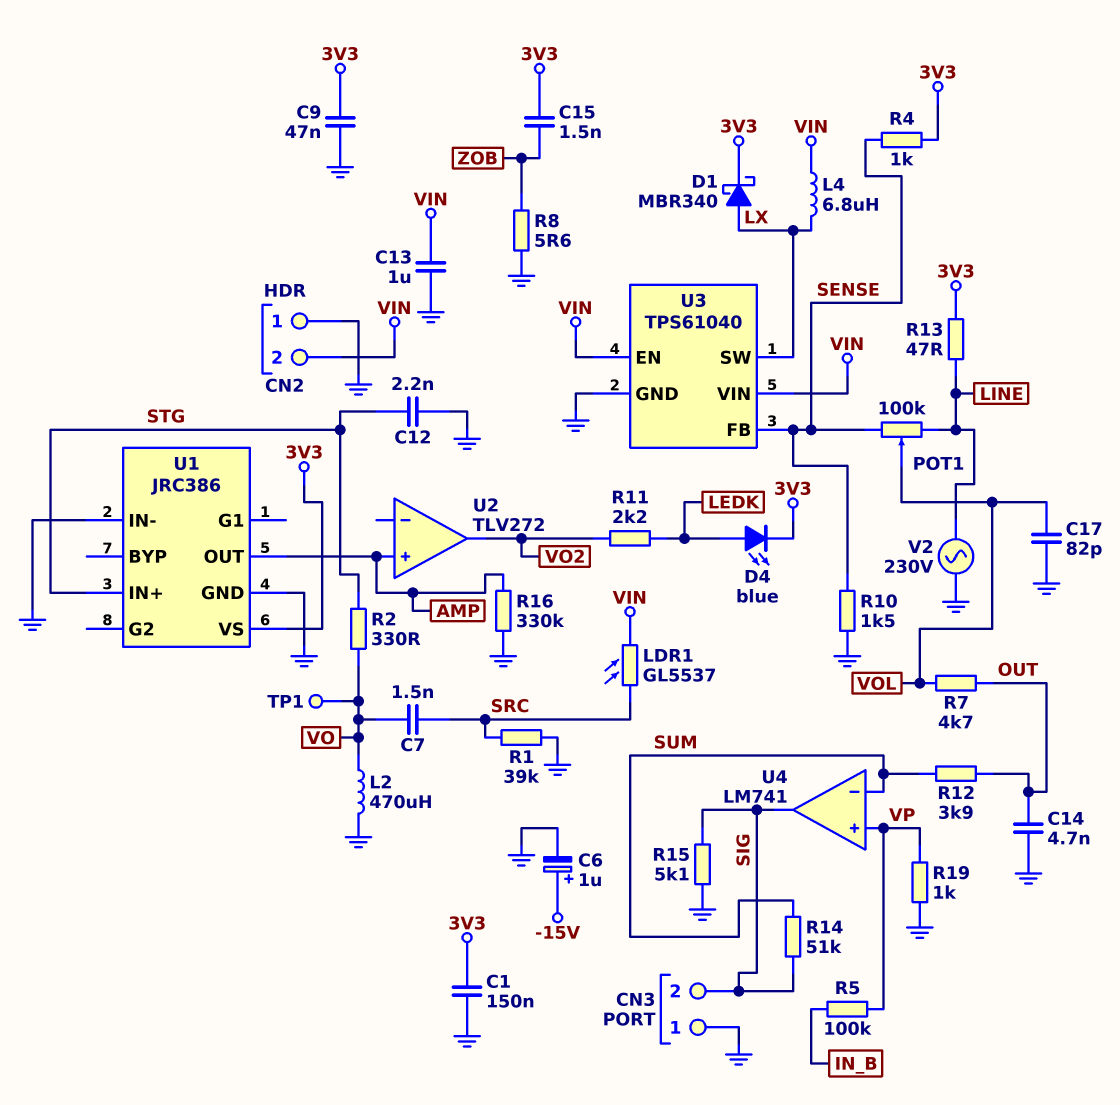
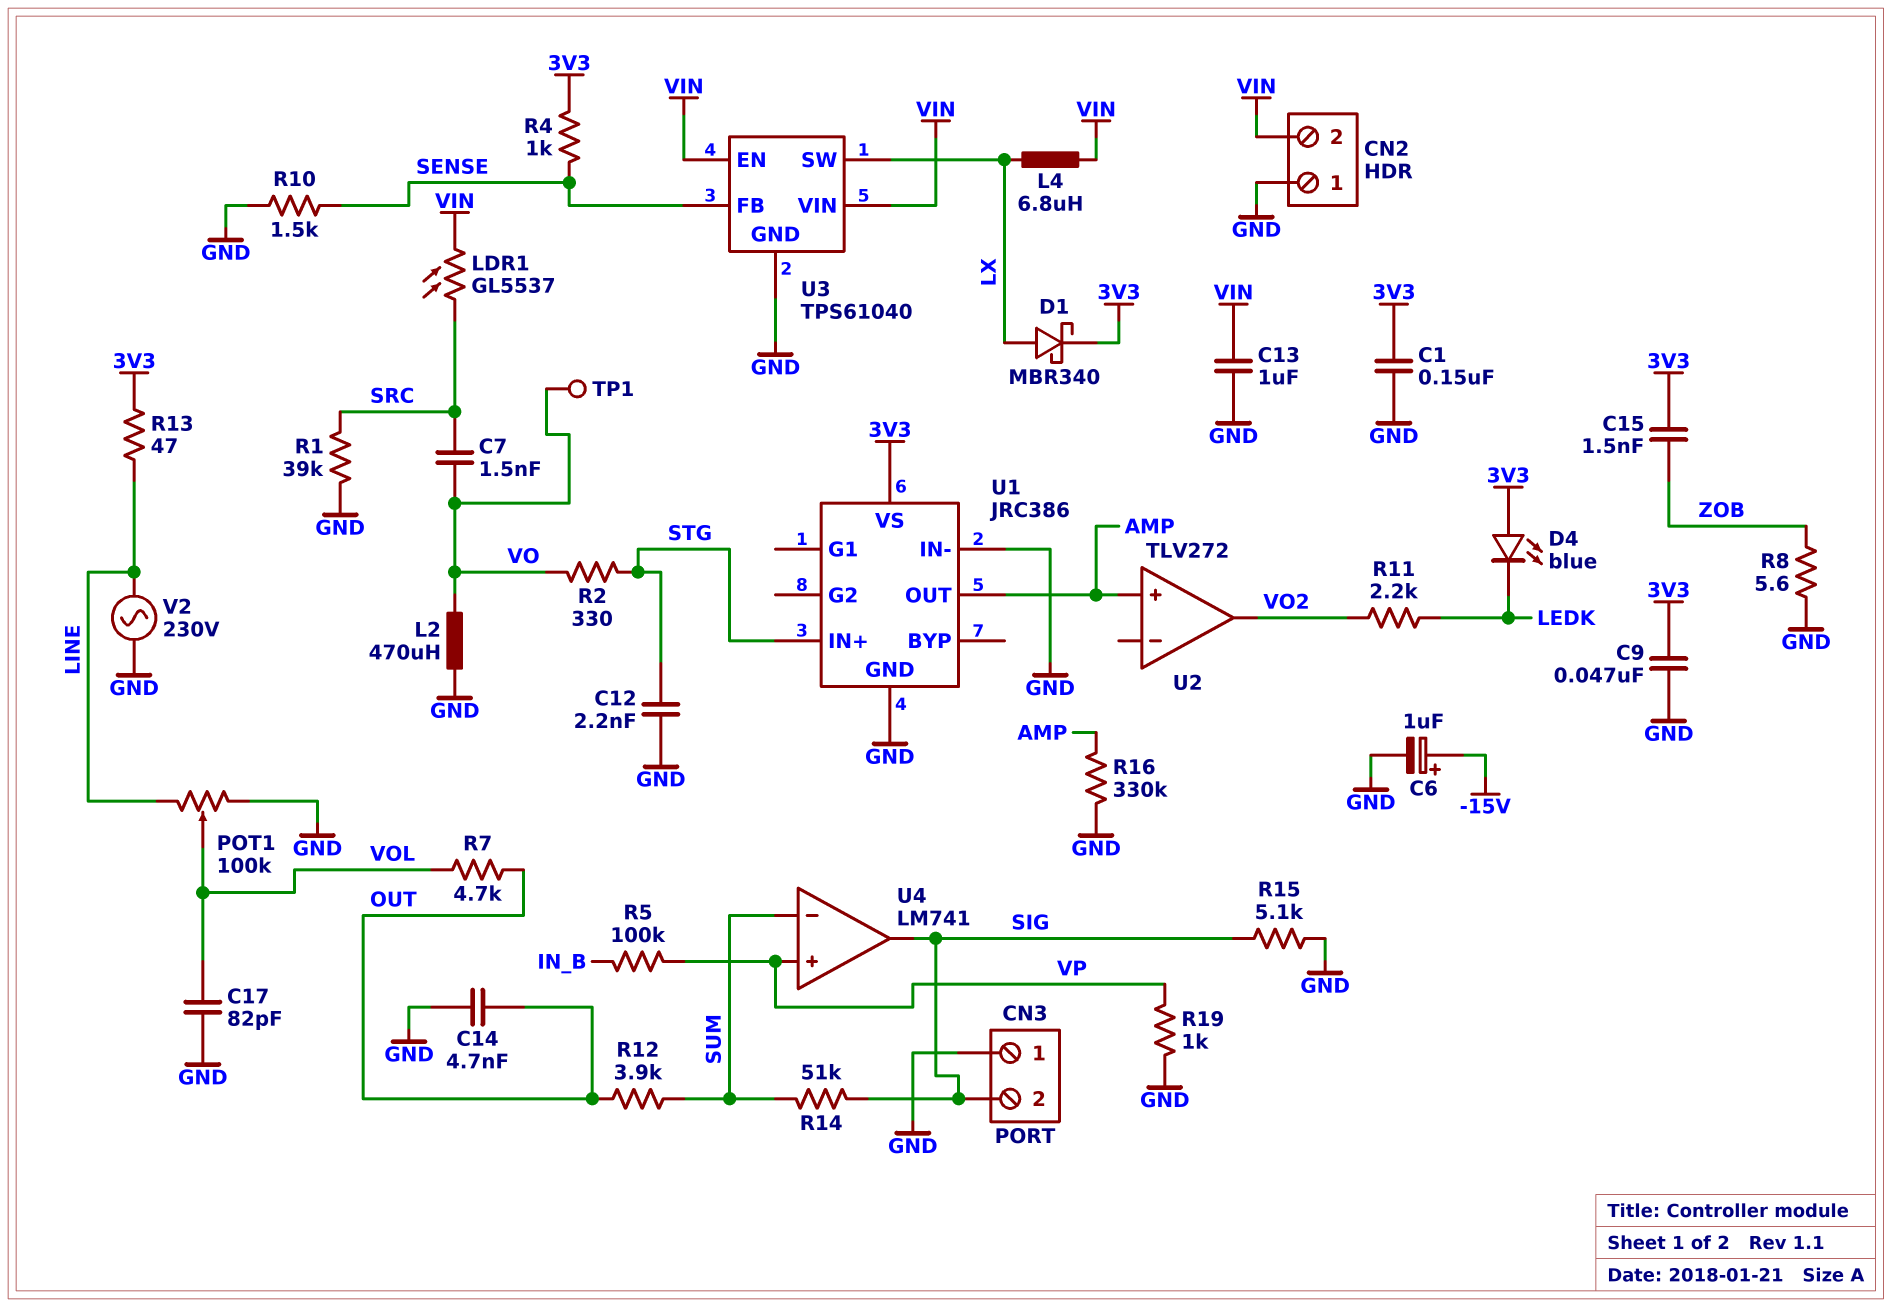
D4: LED blue (A LEDK, K 3V3) -> LED blue (A 3V3, K LEDK)
POT1: 100k (LINE, SENSE, wiper VOL) -> 100k (GND, LINE, wiper VOL)

